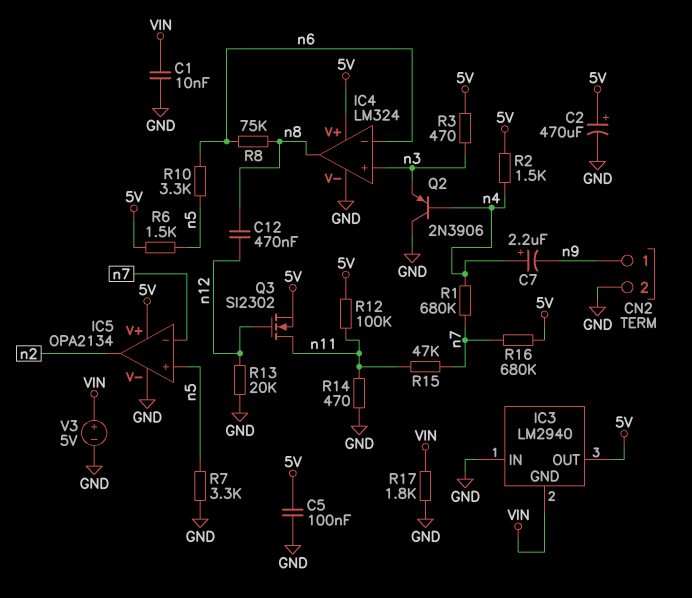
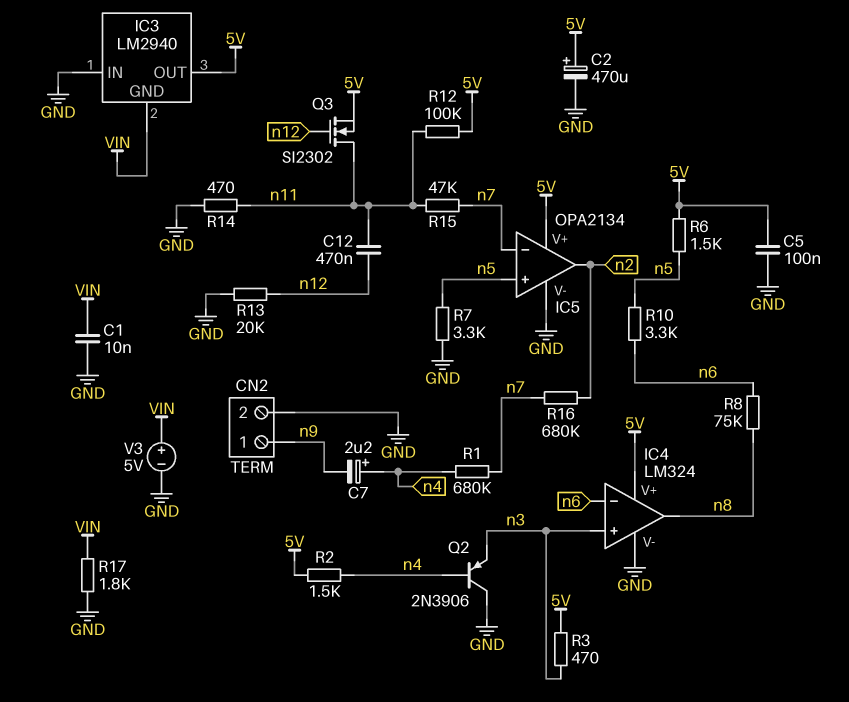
C12: 470nF (n8, n12) -> 470nF (n11, n12)
R16: 680k (5V, n7) -> 680k (n2, n7)

